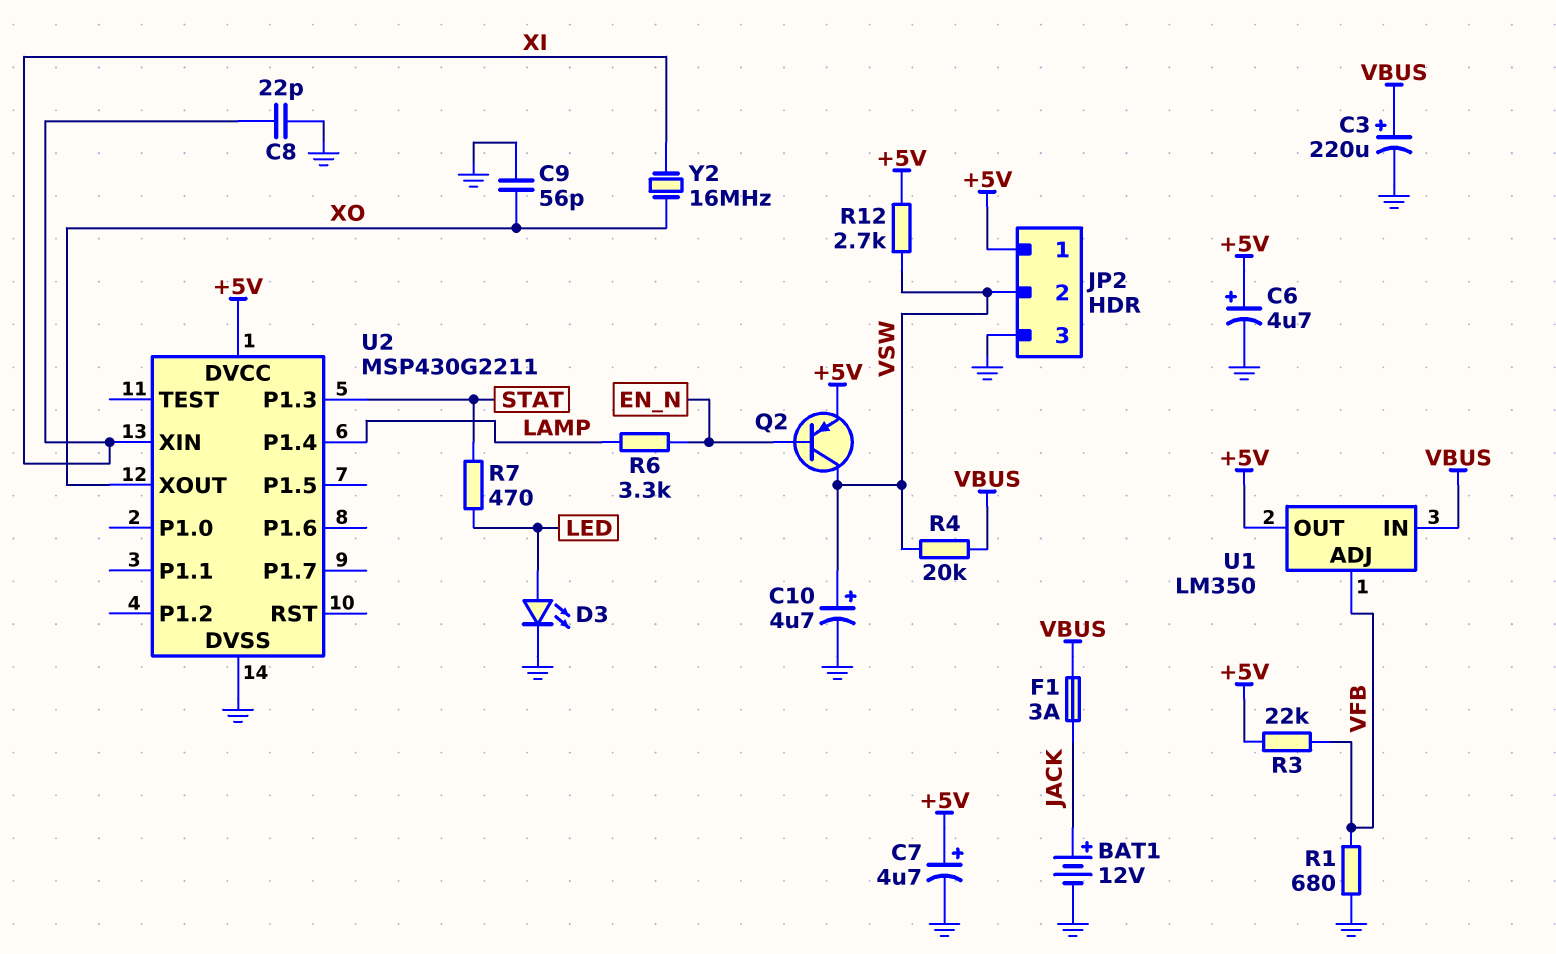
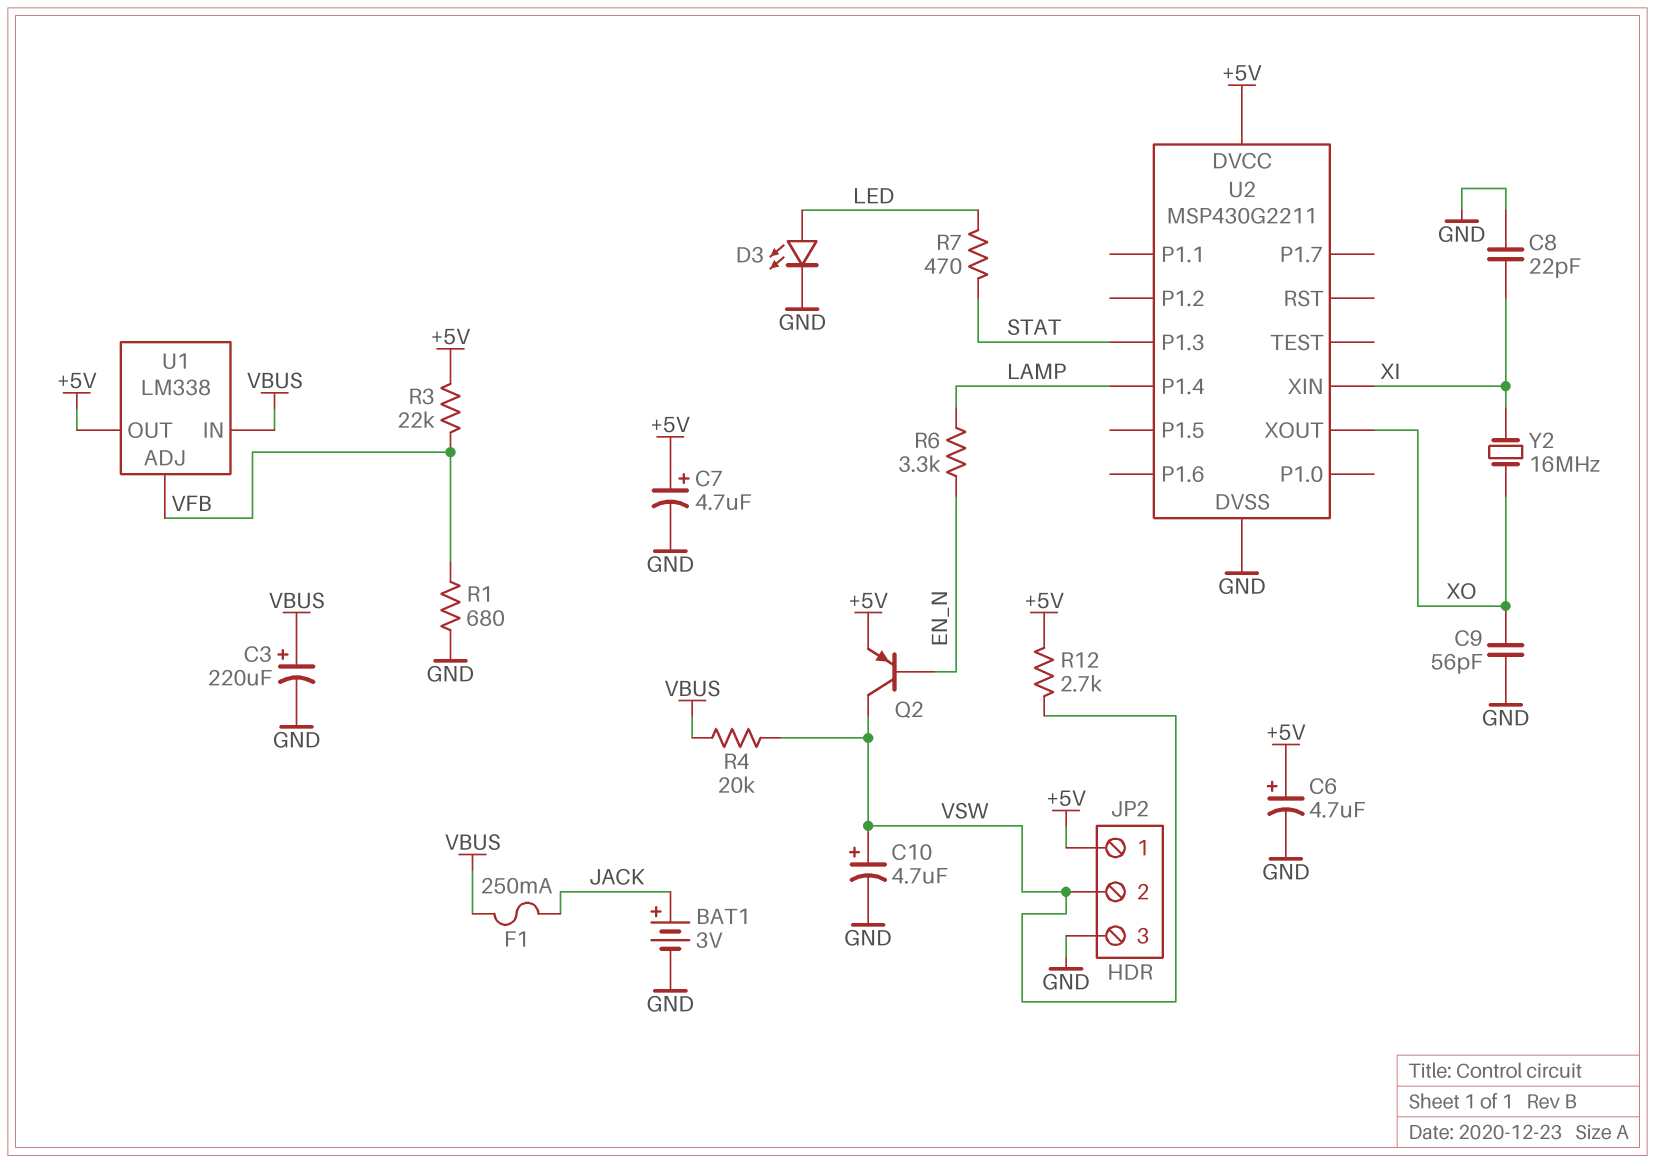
BAT1: 12V (plus JACK, minus GND) -> 3V (plus JACK, minus GND)
F1: 3A (JACK, VBUS) -> 250mA (JACK, VBUS)
U1: LM350 -> LM338

